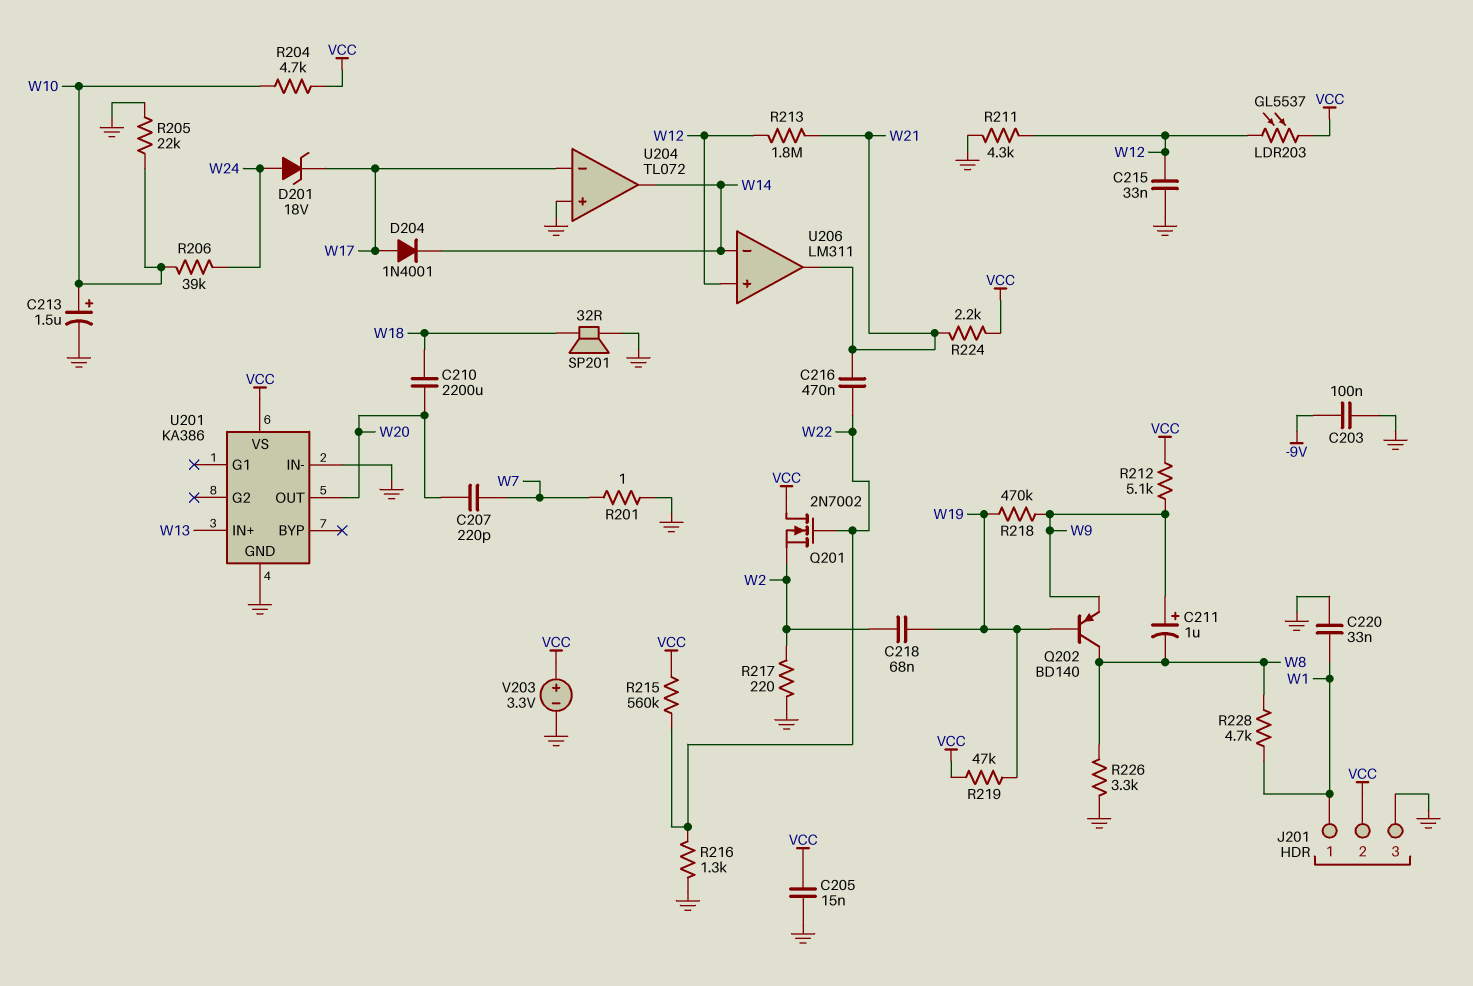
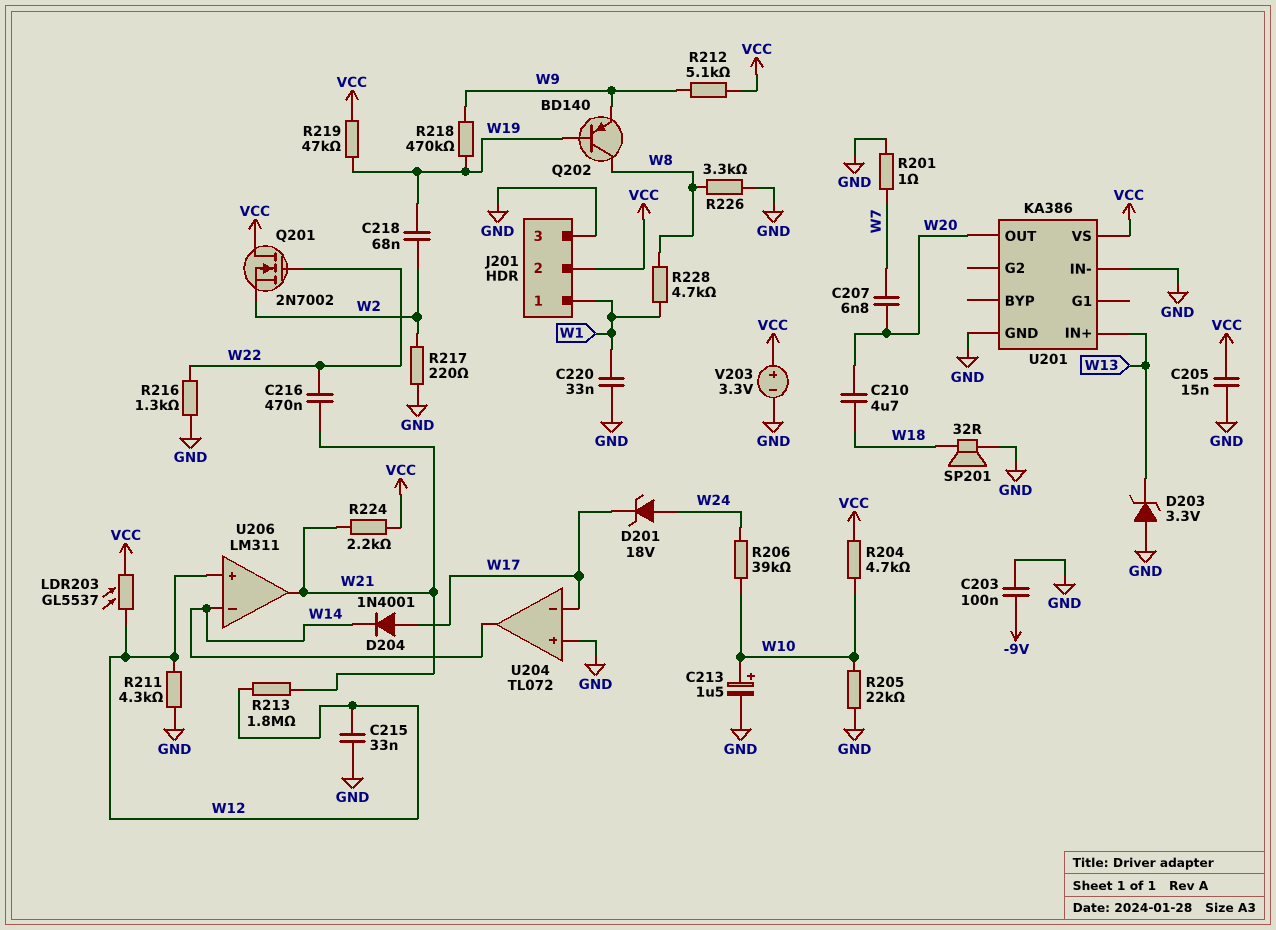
C207: 220pF (W7, W20) -> 6.8nF (W7, W20)
C210: 2200uF (W18, W20) -> 4.7uF (W18, W20)
C211: 1uF (plus W9, minus W8) -> none
D203: none -> zener 3.3V (A GND, K W13)
R215: 560k (VCC, W22) -> none

